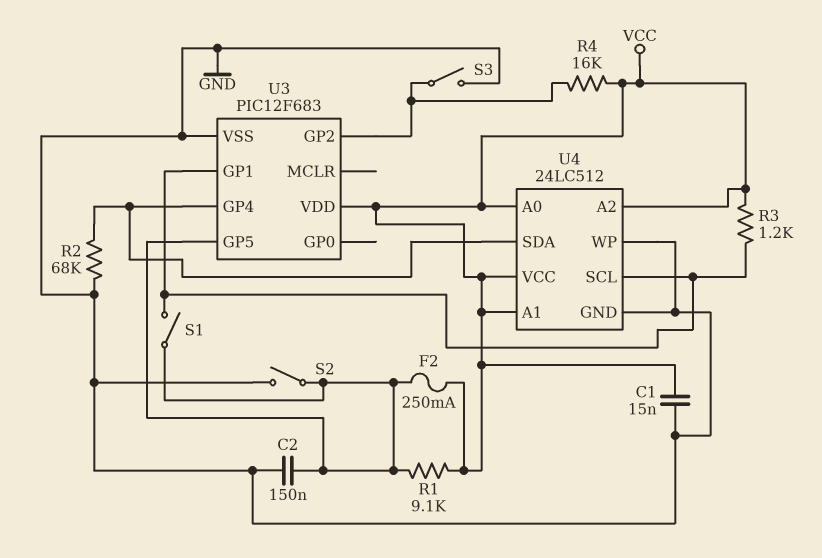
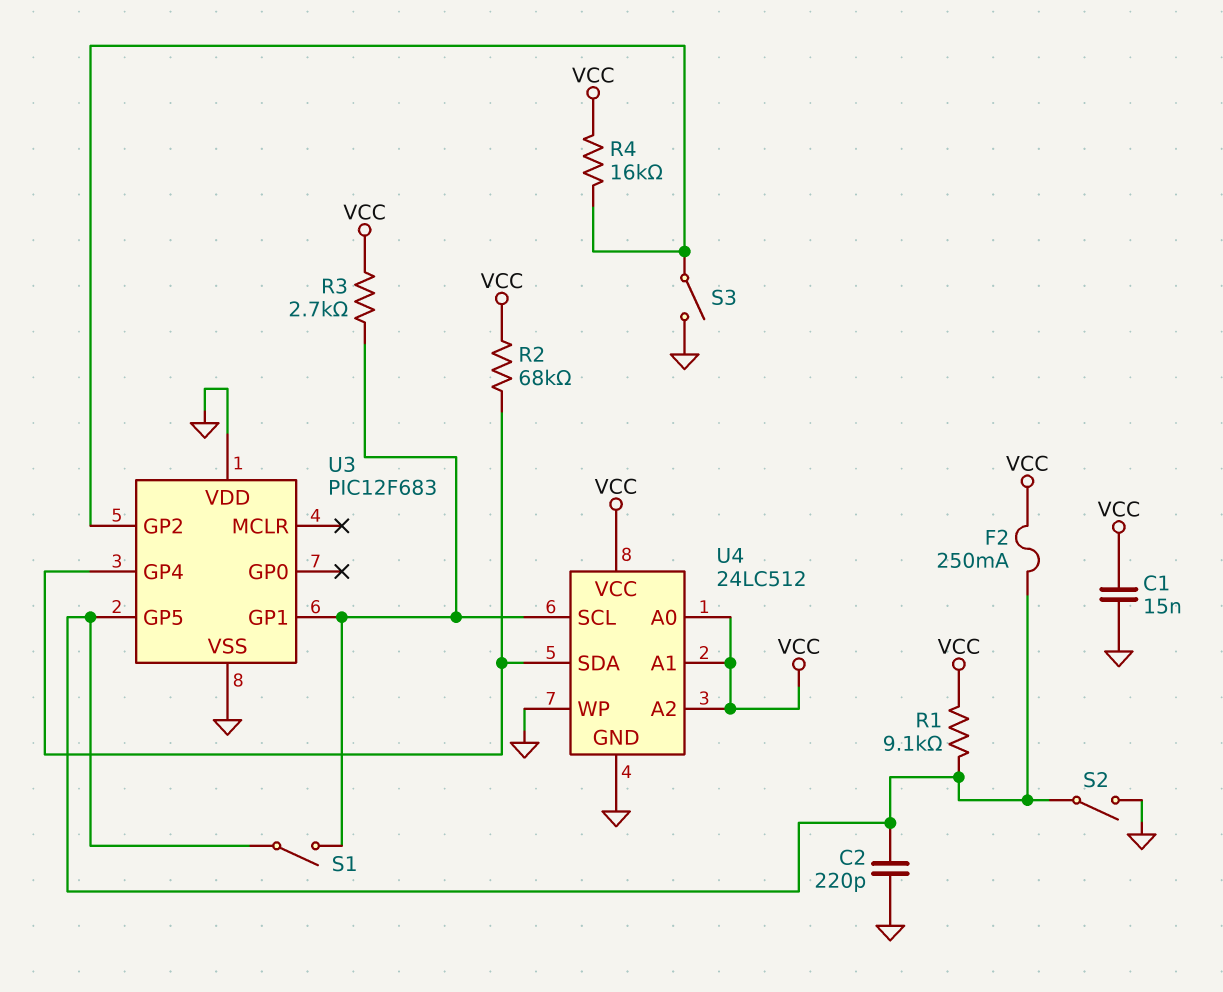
C2: 150nF (GND, U3/GP5) -> 220pF (GND, U3/GP5)
R2: 68k (GND, U3/GP4) -> 68k (U3/GP4, VCC)
R3: 1.2k (U3/GP1, VCC) -> 2.7k (U3/GP1, VCC)
U3 pin VDD: VCC -> GND

